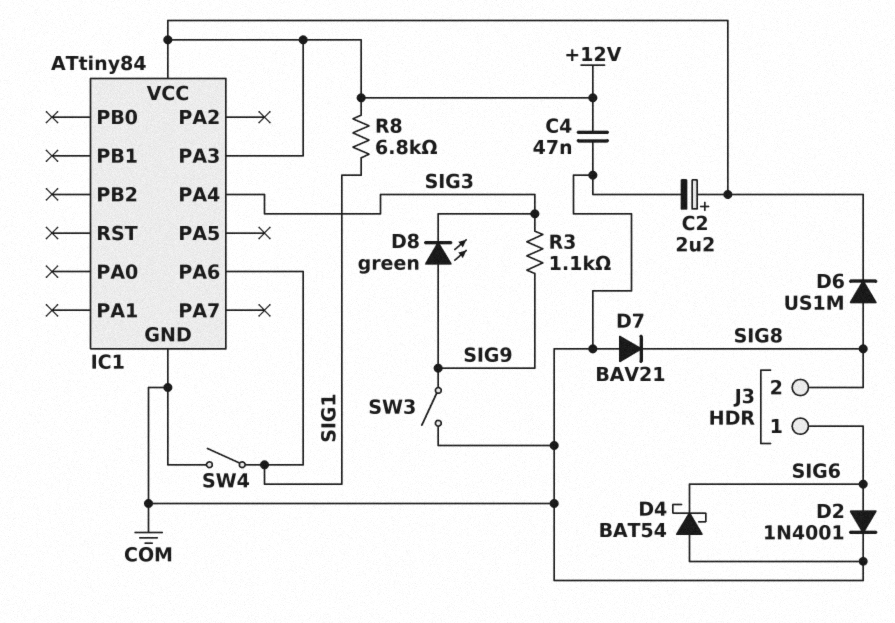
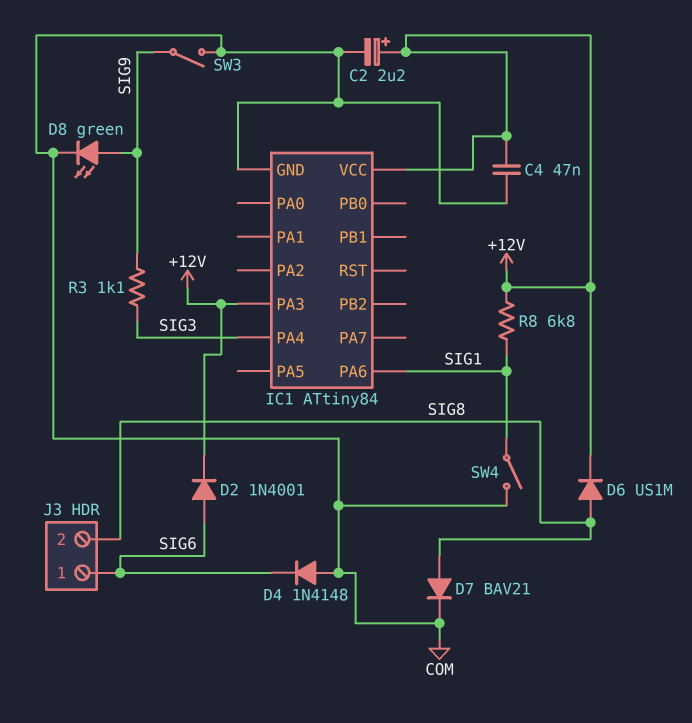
D2: diode 1N4001 (A SIG6, K COM) -> diode 1N4001 (A SIG6, K +12V)
D4: schottky BAT54 (A COM, K SIG6) -> diode 1N4148 (A COM, K SIG6)
D7: diode BAV21 (A COM, K SIG8) -> diode BAV21 (A SIG8, K COM)
D8: LED green (A SIG9, K SIG3) -> LED green (A SIG9, K COM)

